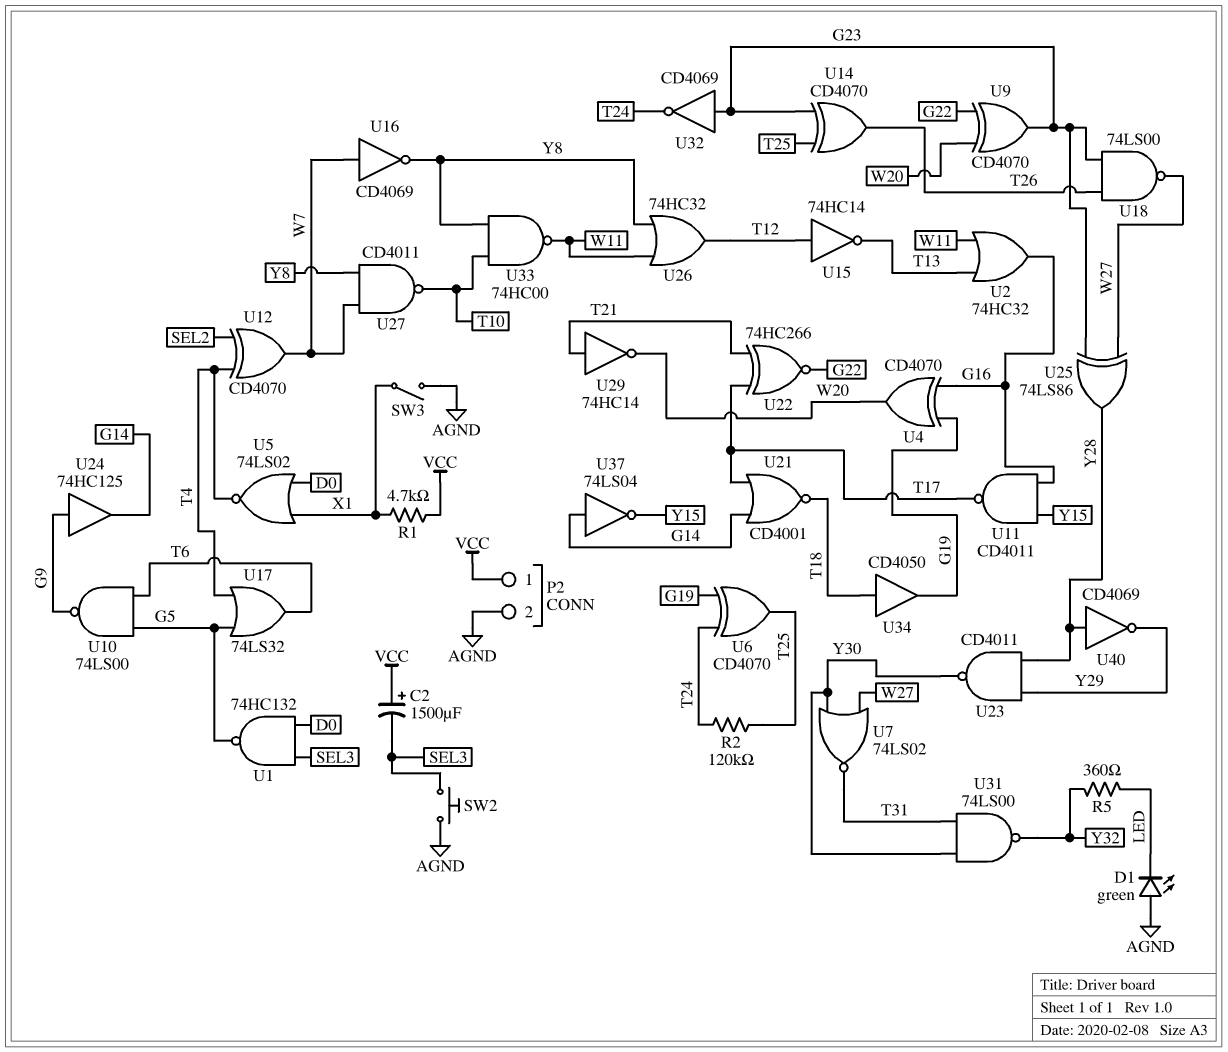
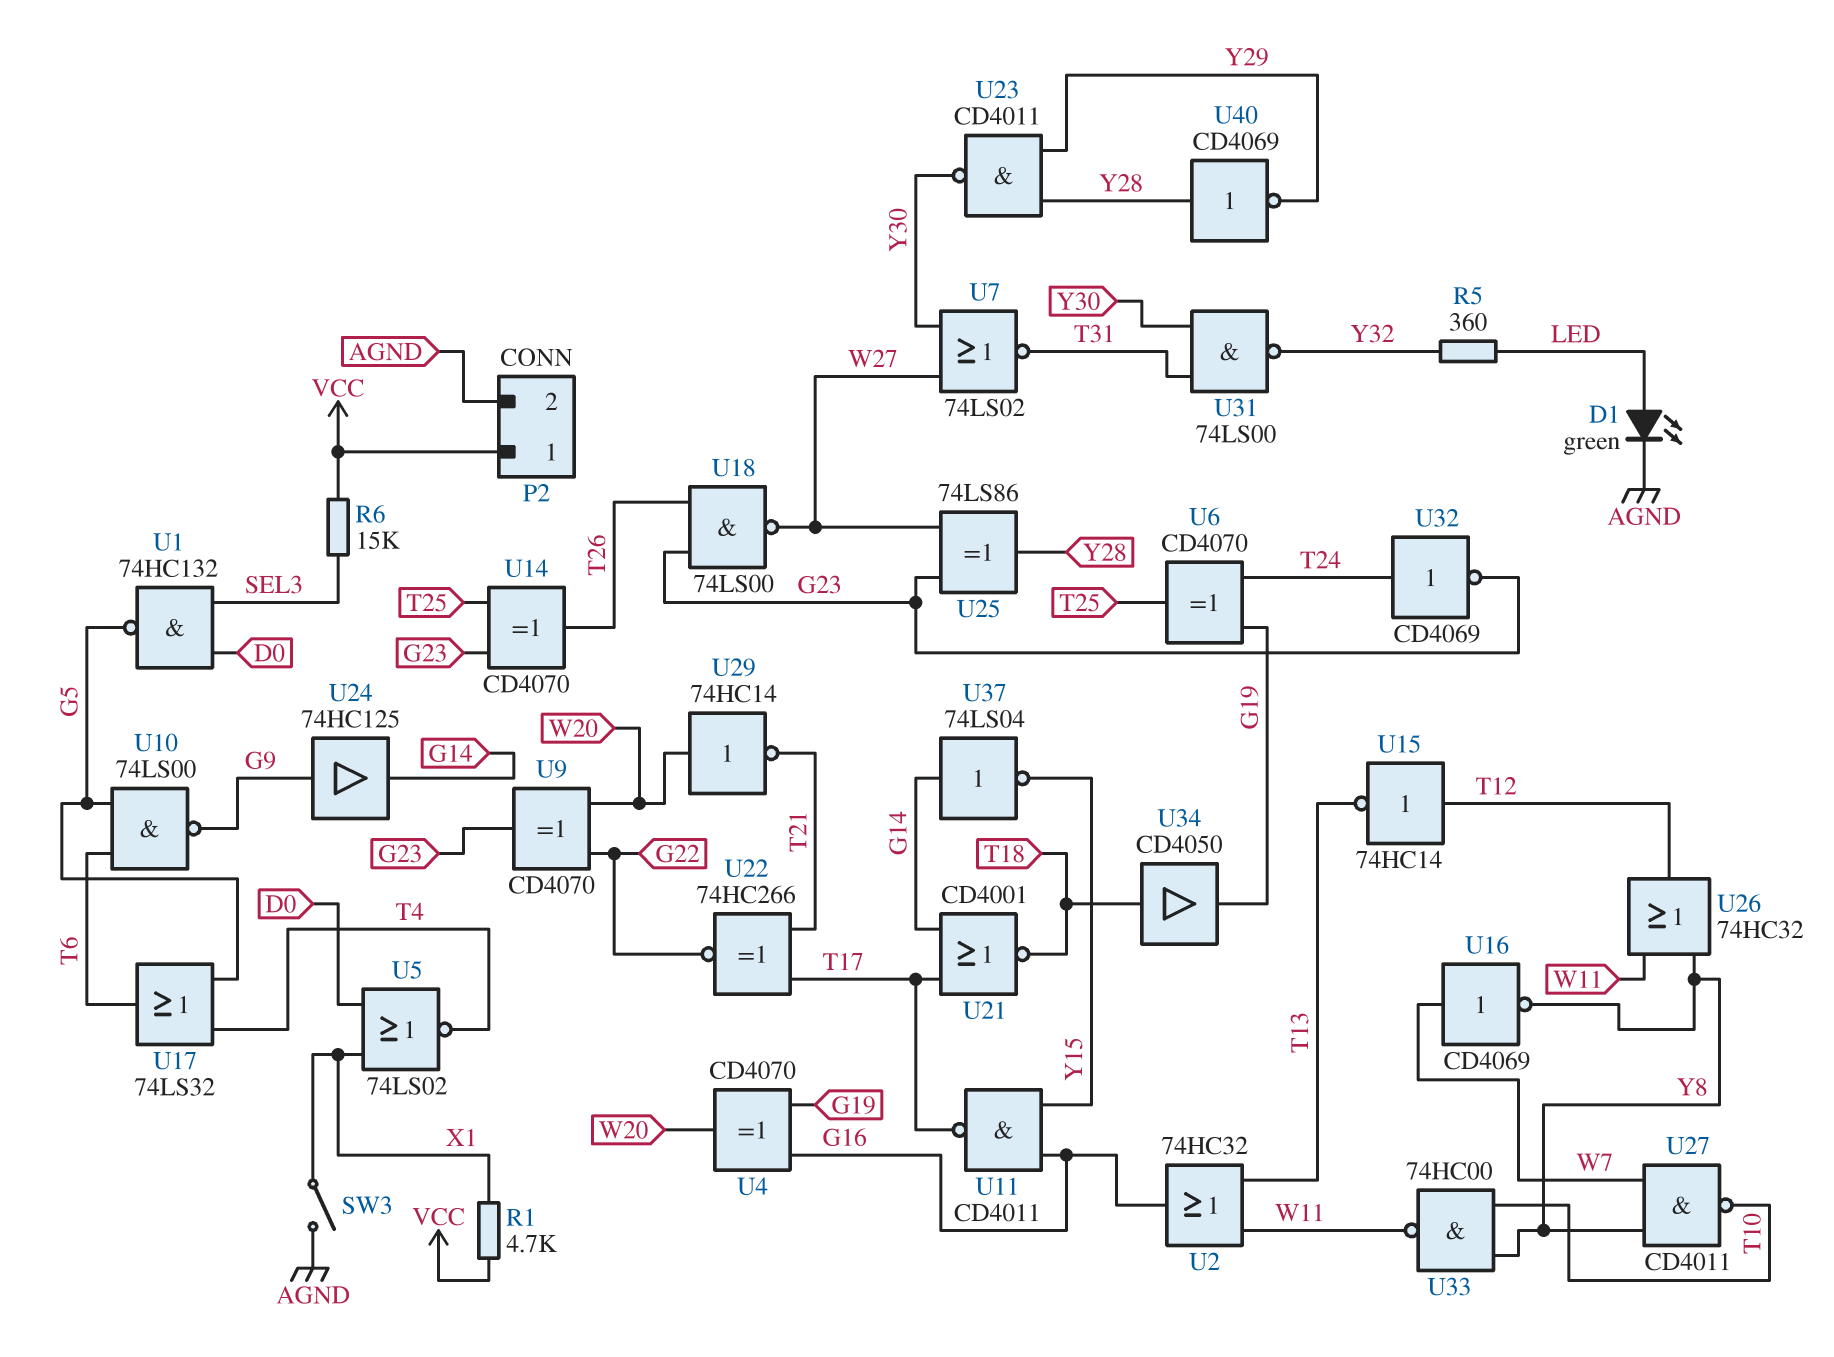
C2: 1500uF (plus VCC, minus SEL3) -> none
D1: LED green (A AGND, K LED) -> LED green (A LED, K AGND)
R2: 120k (T24, T25) -> none
R6: none -> 15k (SEL3, VCC)
SW2: button (AGND, SEL3) -> none
U12: XOR CD4070 (in SEL2, in T4, out W7) -> none
U29: NOT 74HC14 (in T21, out W20) -> NOT 74HC14 (in W20, out T21)
U32: NOT CD4069 (in G23, out T24) -> NOT CD4069 (in T24, out G23)

